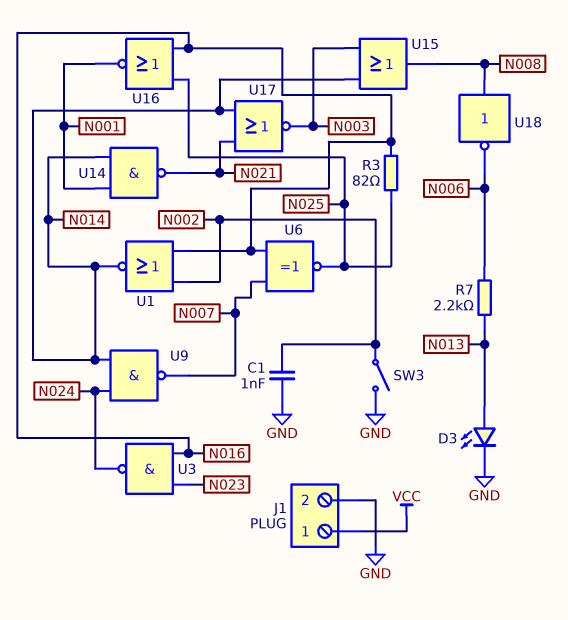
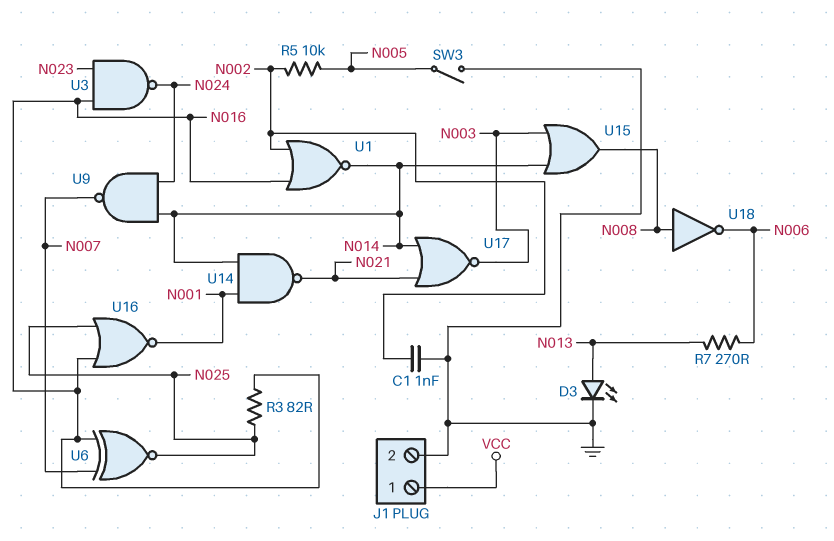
R5: none -> 10k (N002, N005)
R7: 2.2k (N006, N013) -> 270 (N006, N013)
SW3: switch (GND, N002) -> switch (GND, N005)

